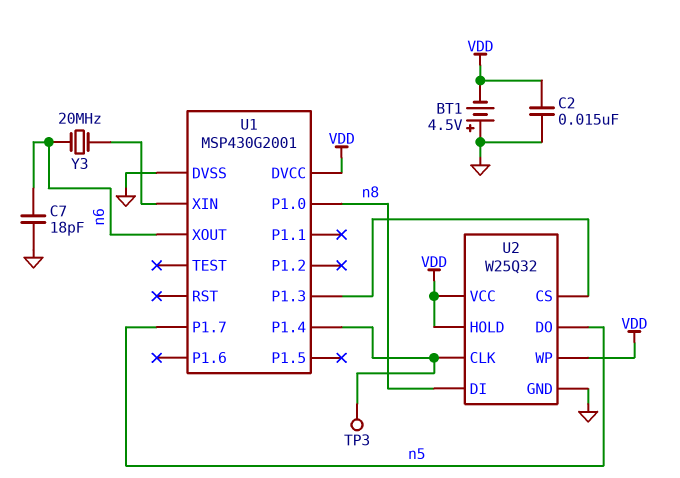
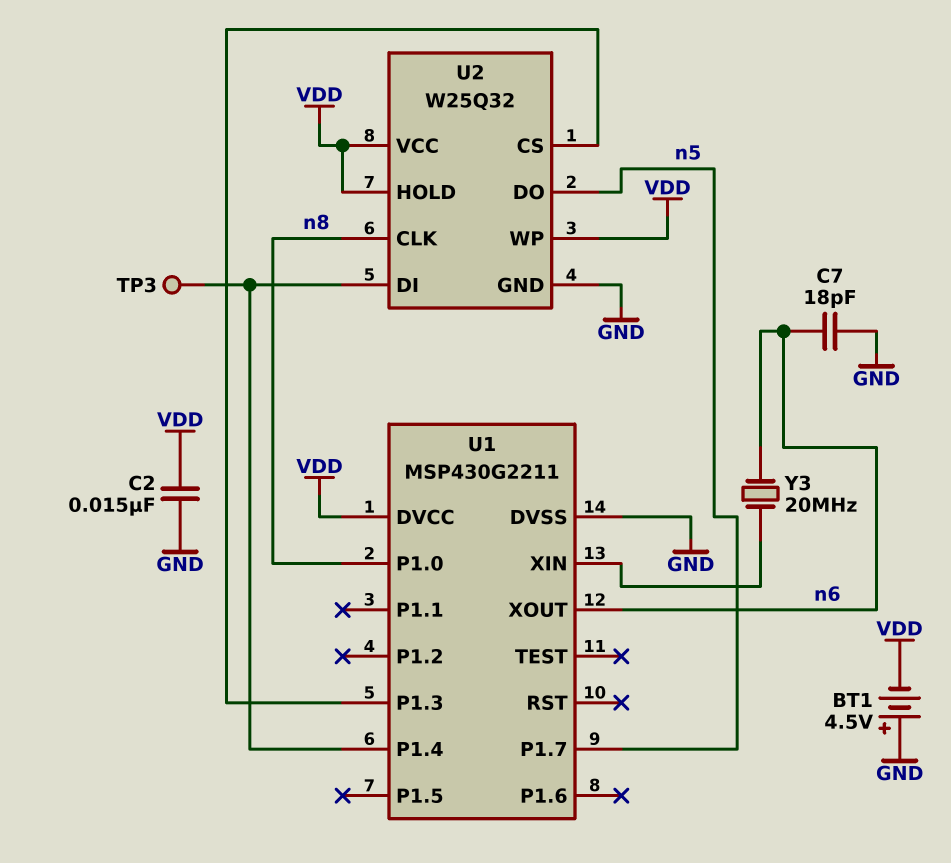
U1: MSP430G2001 -> MSP430G2211
U2 pin CLK: U1/P1.4 -> n8
U2 pin DI: n8 -> U1/P1.4

